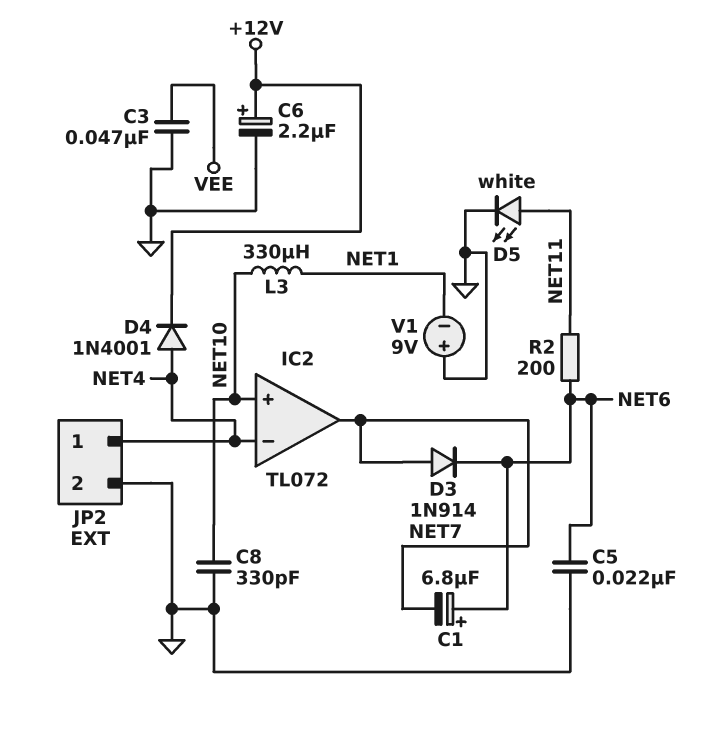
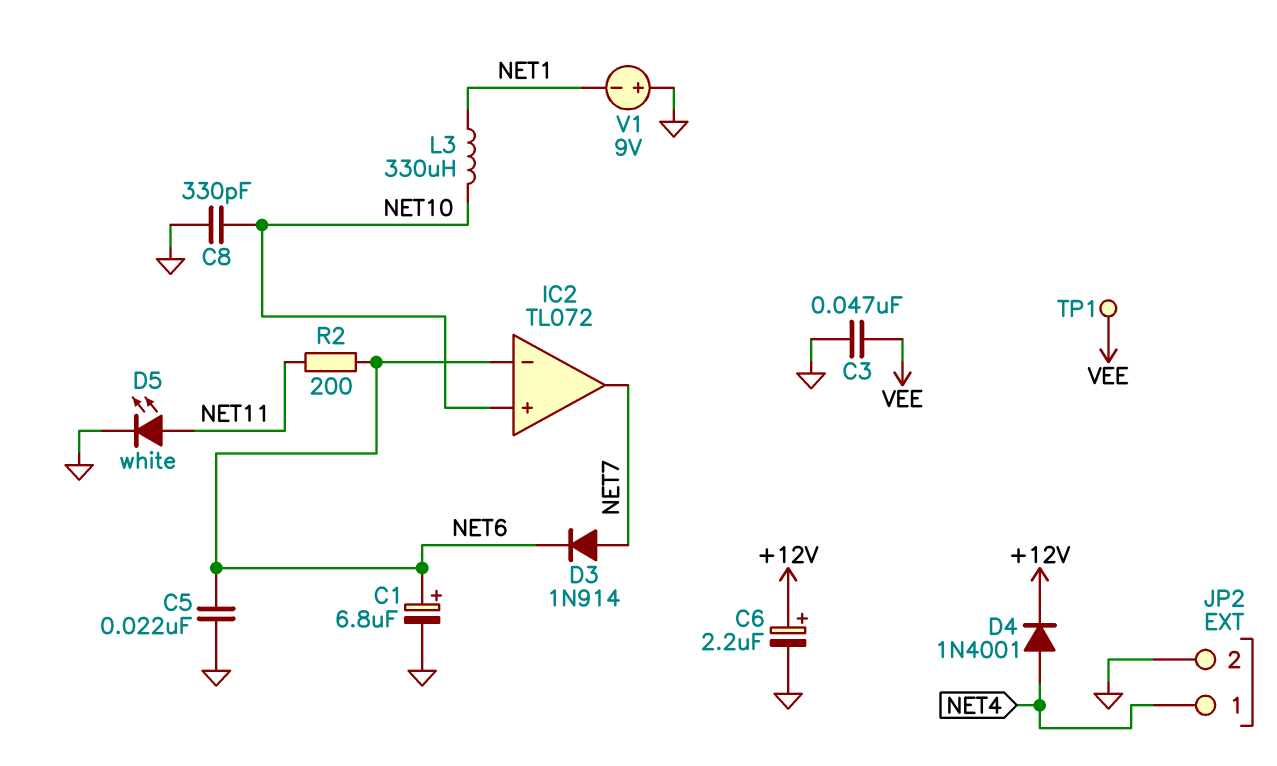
C1: 6.8uF (plus NET6, minus NET7) -> 6.8uF (plus NET6, minus GND)
IC2 pin in-: NET4 -> NET6
TP1: none -> test point (VEE)

